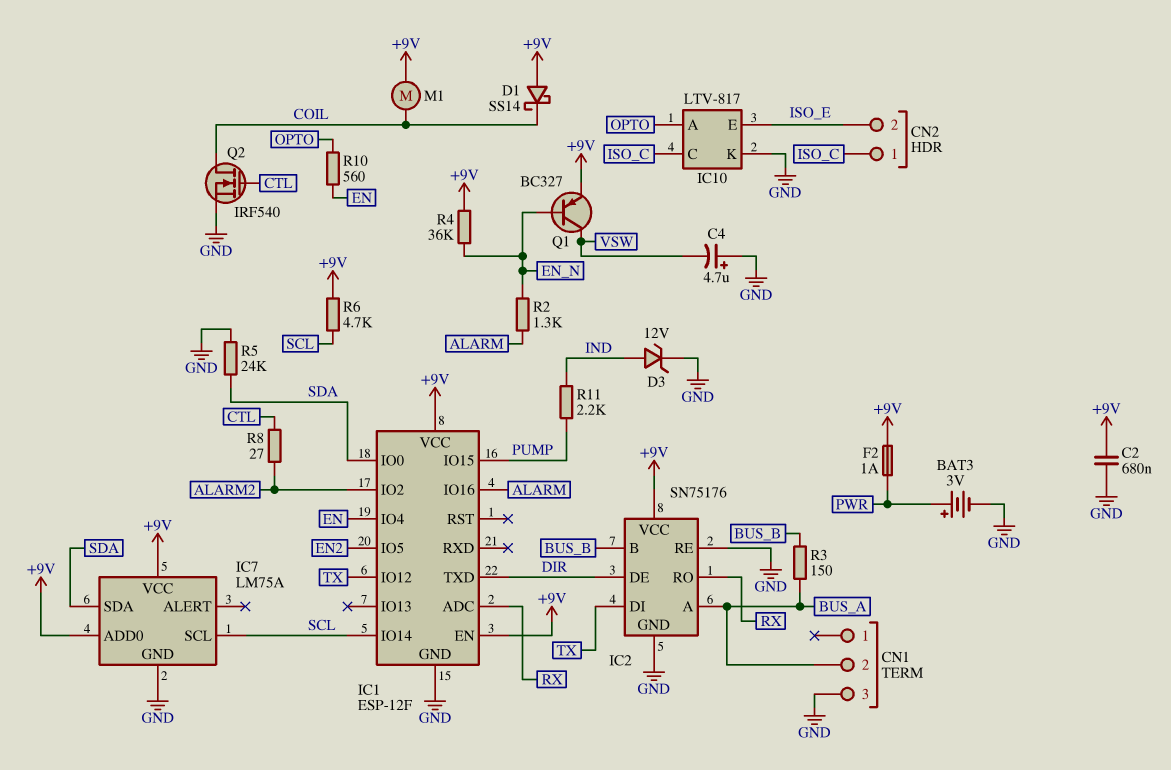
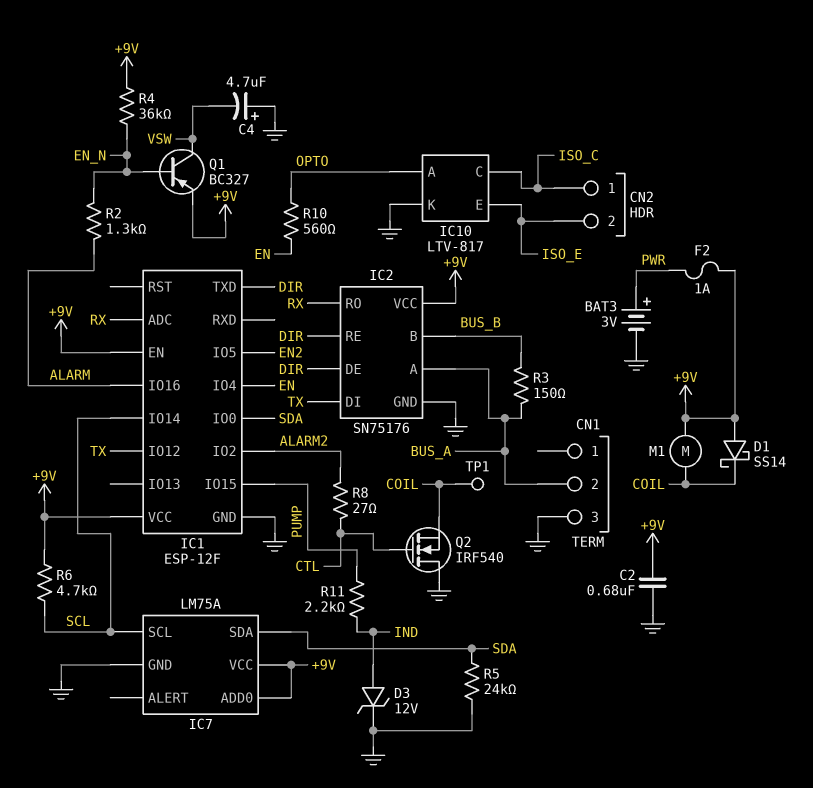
IC2 pin RE: GND -> DIR
Q2: NMOS IRF540 (G CTL, D COIL, S GND) -> NMOS IRF540 (G CTL, D GND, S COIL)
TP1: none -> test point (COIL)

